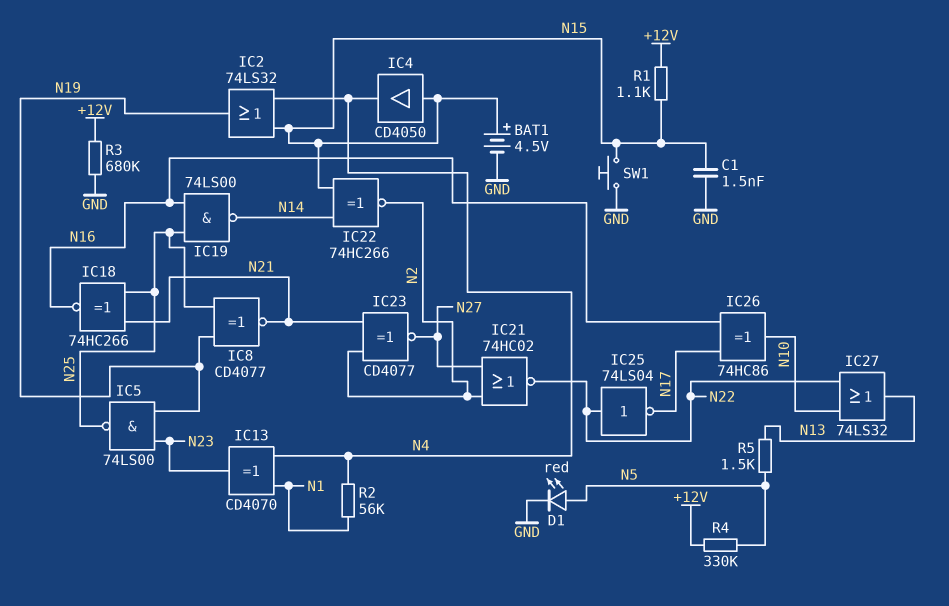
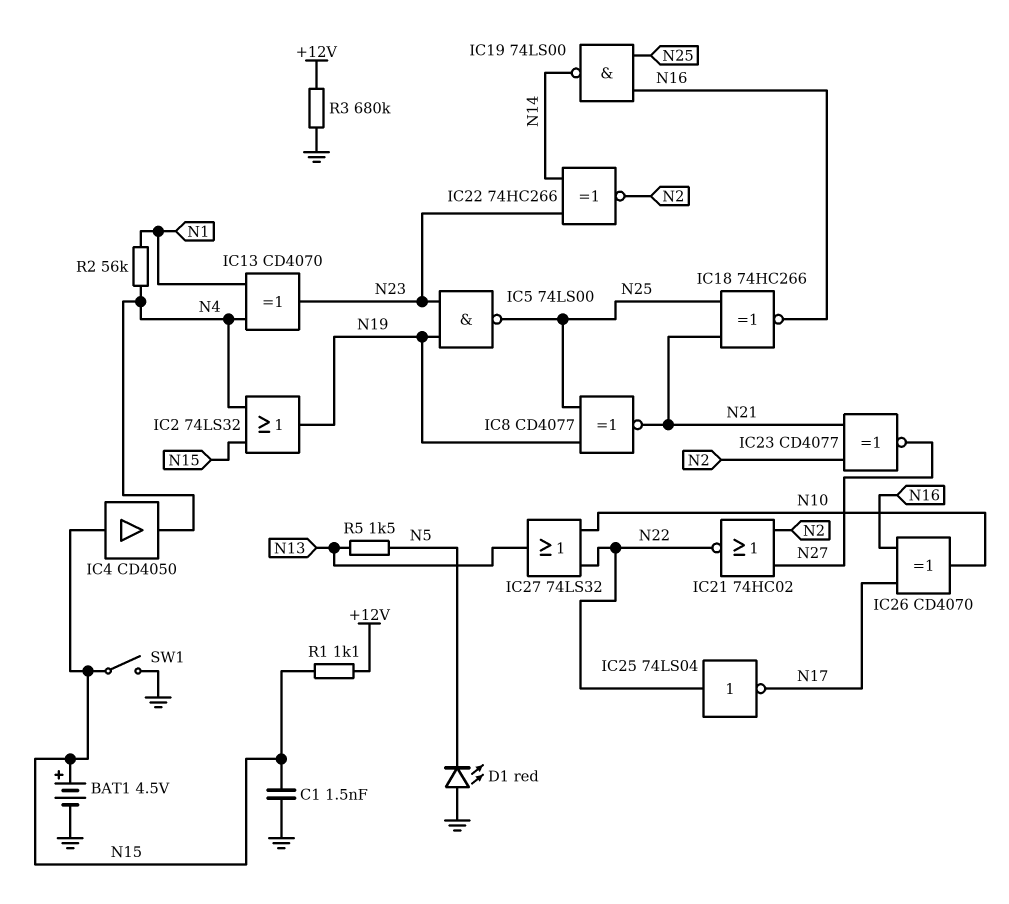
D1: LED red (A N5, K GND) -> LED red (A GND, K N5)
IC22: XNOR 74HC266 (in N14, in N15, out N2) -> XNOR 74HC266 (in N14, in N23, out N2)
IC26: XOR 74HC86 (in N16, in N17, out N10) -> XOR CD4070 (in N16, in N17, out N10)
R4: 330k (+12V, N5) -> none
SW1: button (GND, N15) -> switch (GND, N15)

